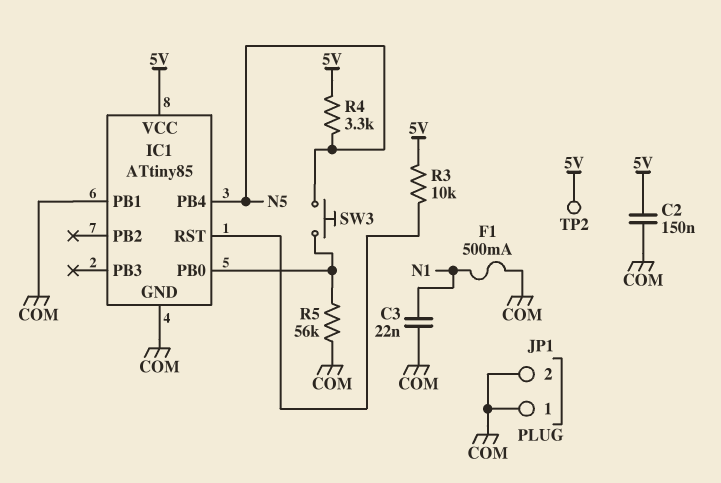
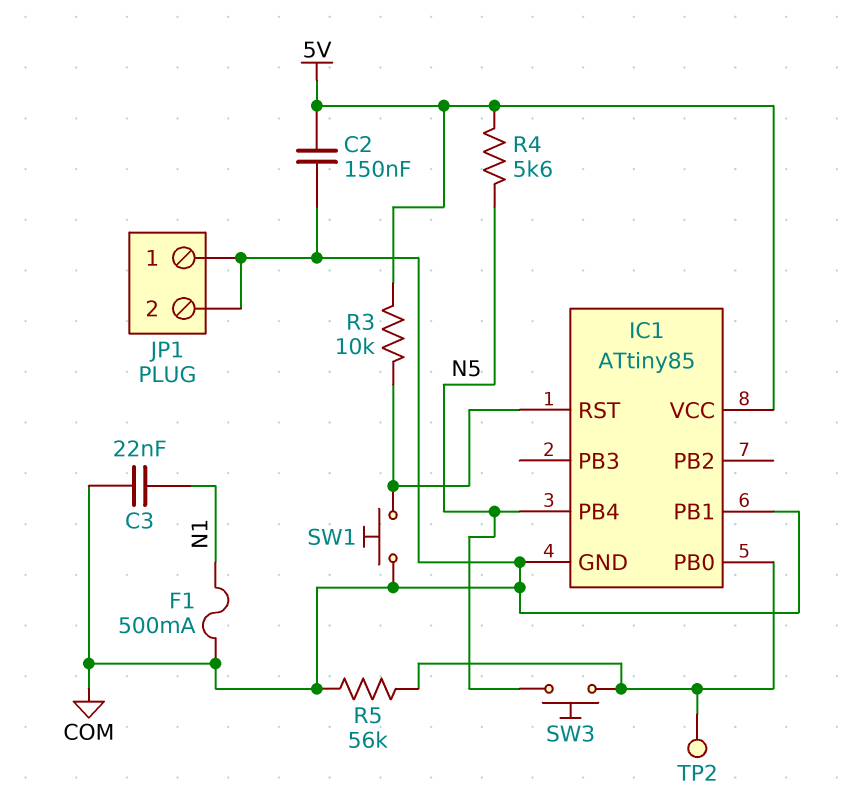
R4: 3.3k (5V, N5) -> 5.6k (5V, N5)
SW1: none -> button (COM, IC1/RST)
TP2: test point (5V) -> test point (IC1/PB0)

